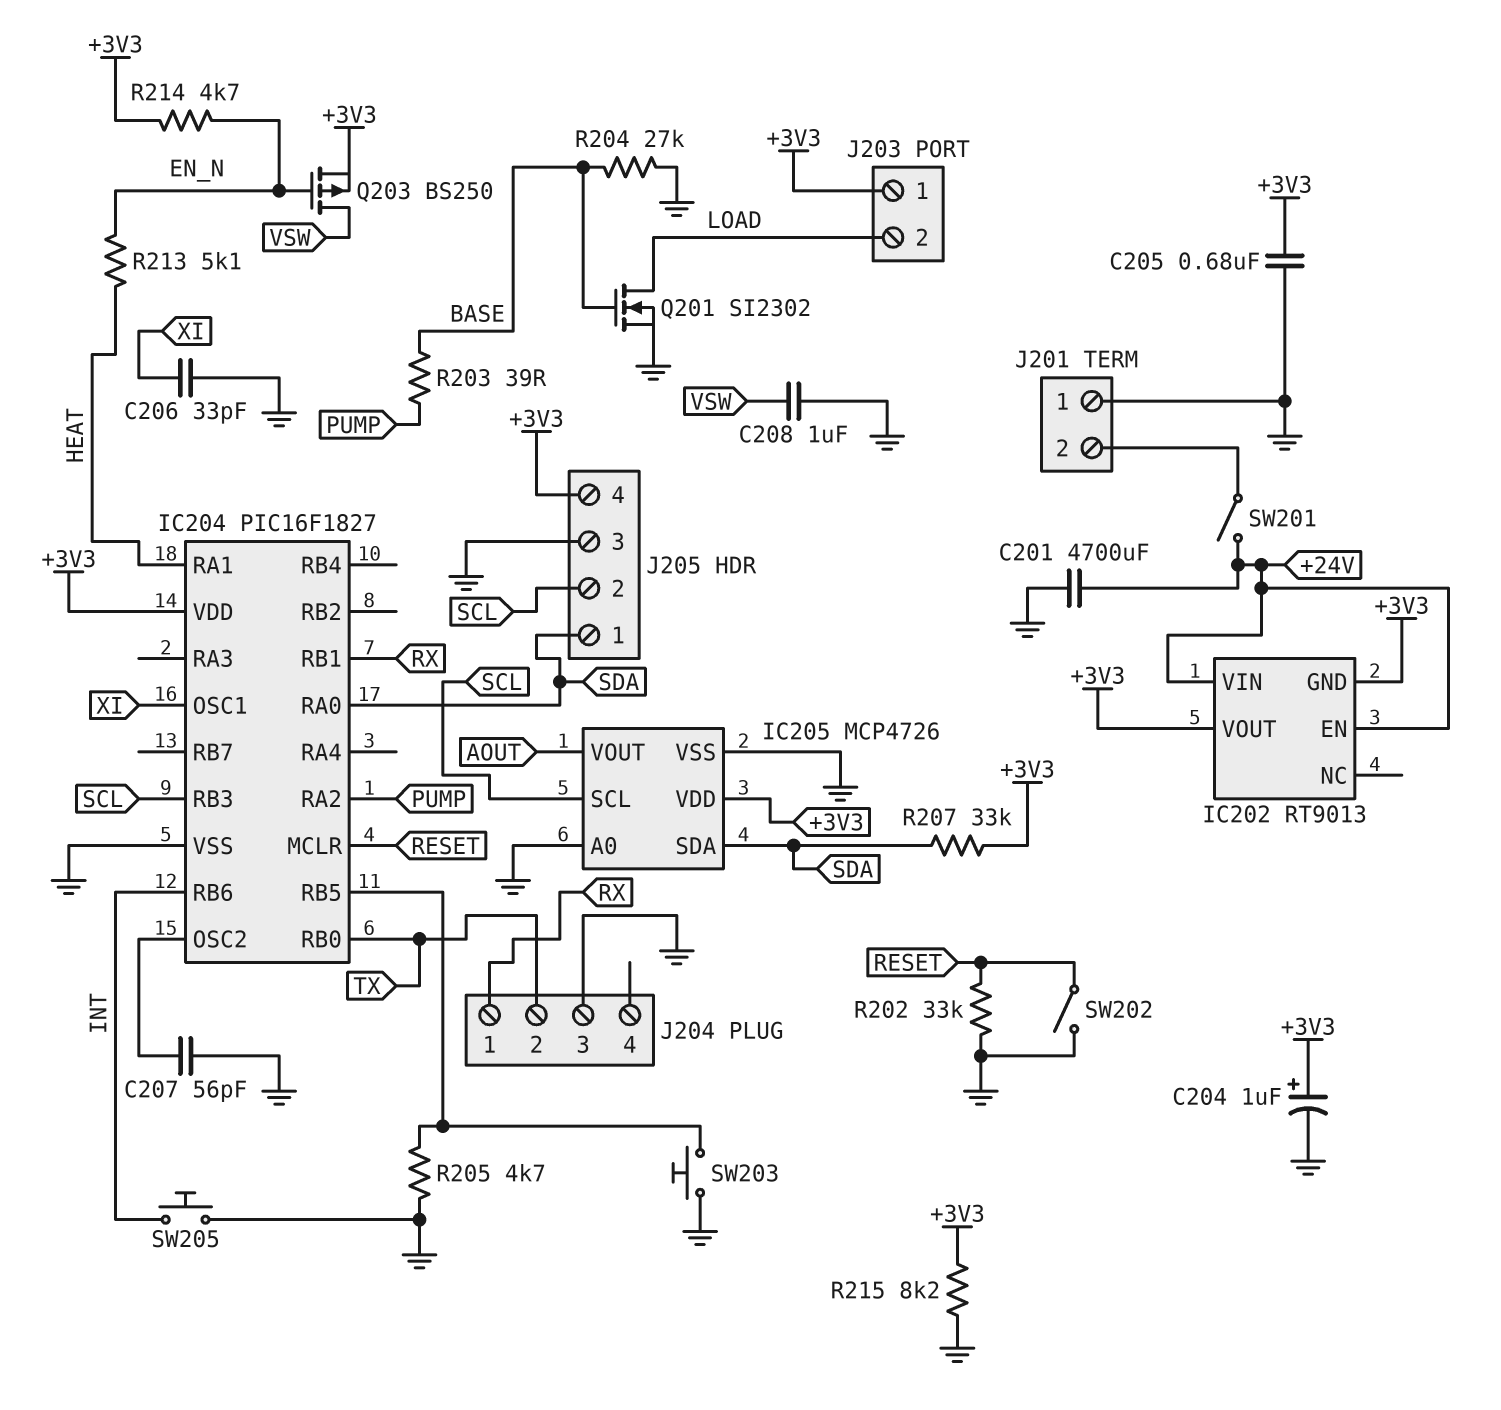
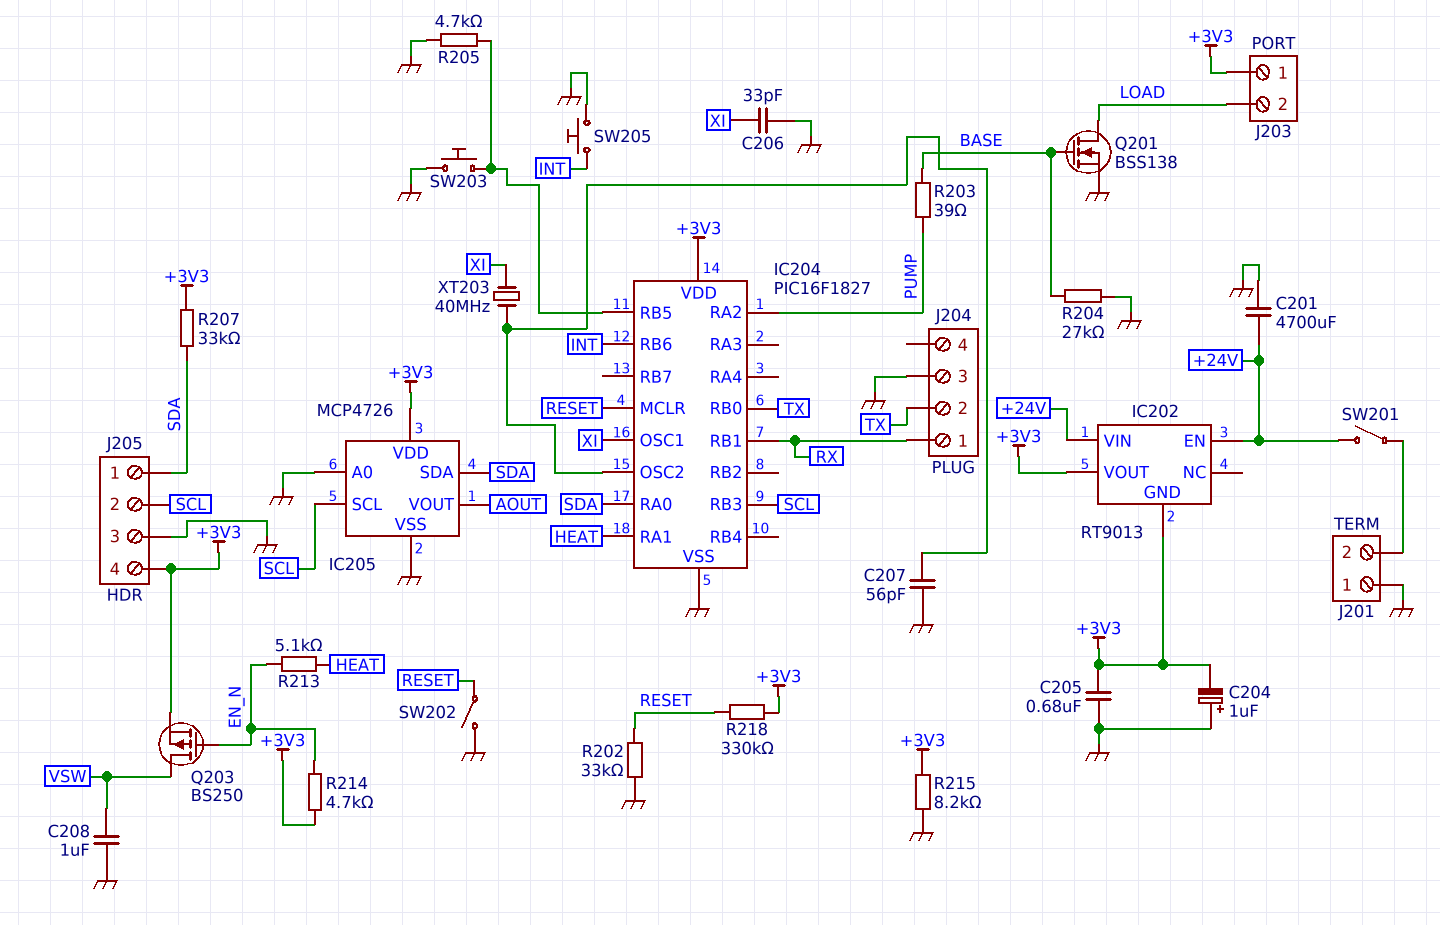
C204: 1uF (plus +3V3, minus GND) -> 1uF (plus GND, minus +3V3)
Q201: NMOS SI2302 (G BASE, D LOAD, S GND) -> NMOS BSS138 (G BASE, D LOAD, S GND)
R218: none -> 330k (+3V3, RESET)
XT203: none -> 40MHz (IC204/OSC2, XI)

